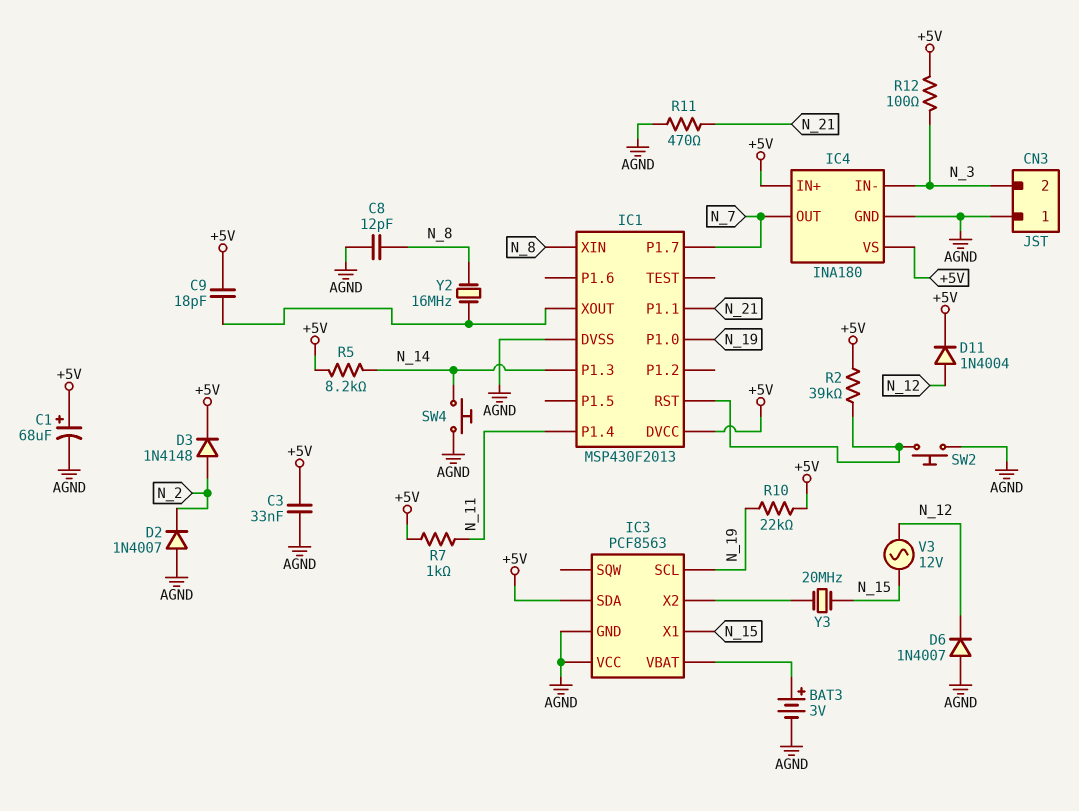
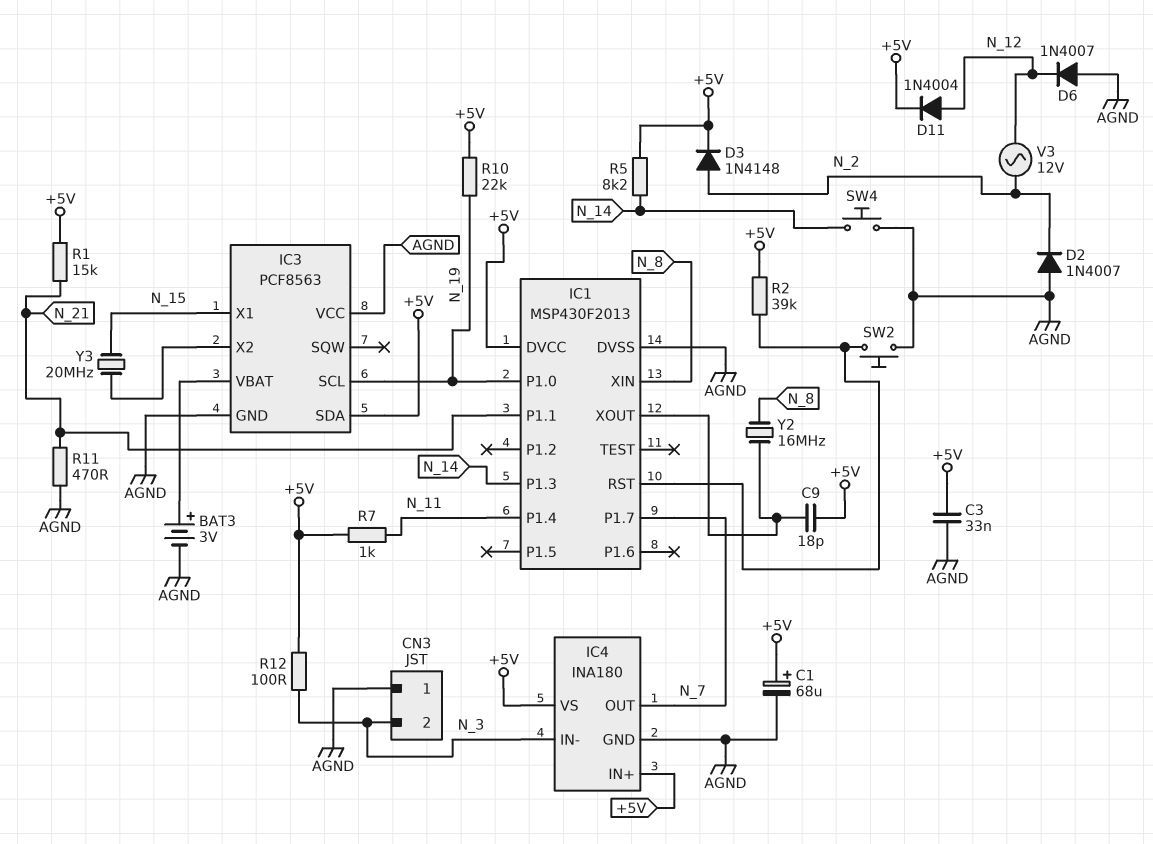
C8: 12pF (AGND, N_8) -> none
R1: none -> 15k (+5V, N_21)
V3: AC 12V (N_12, N_15) -> AC 12V (N_2, N_12)

